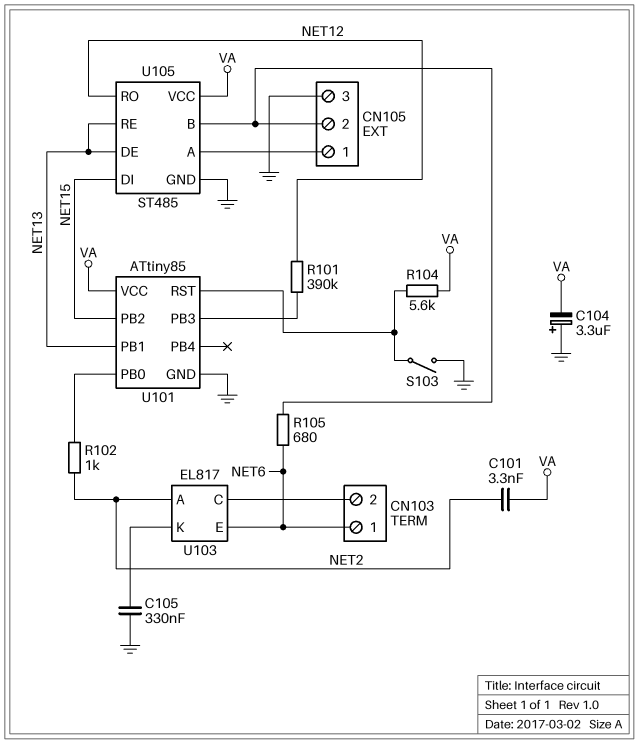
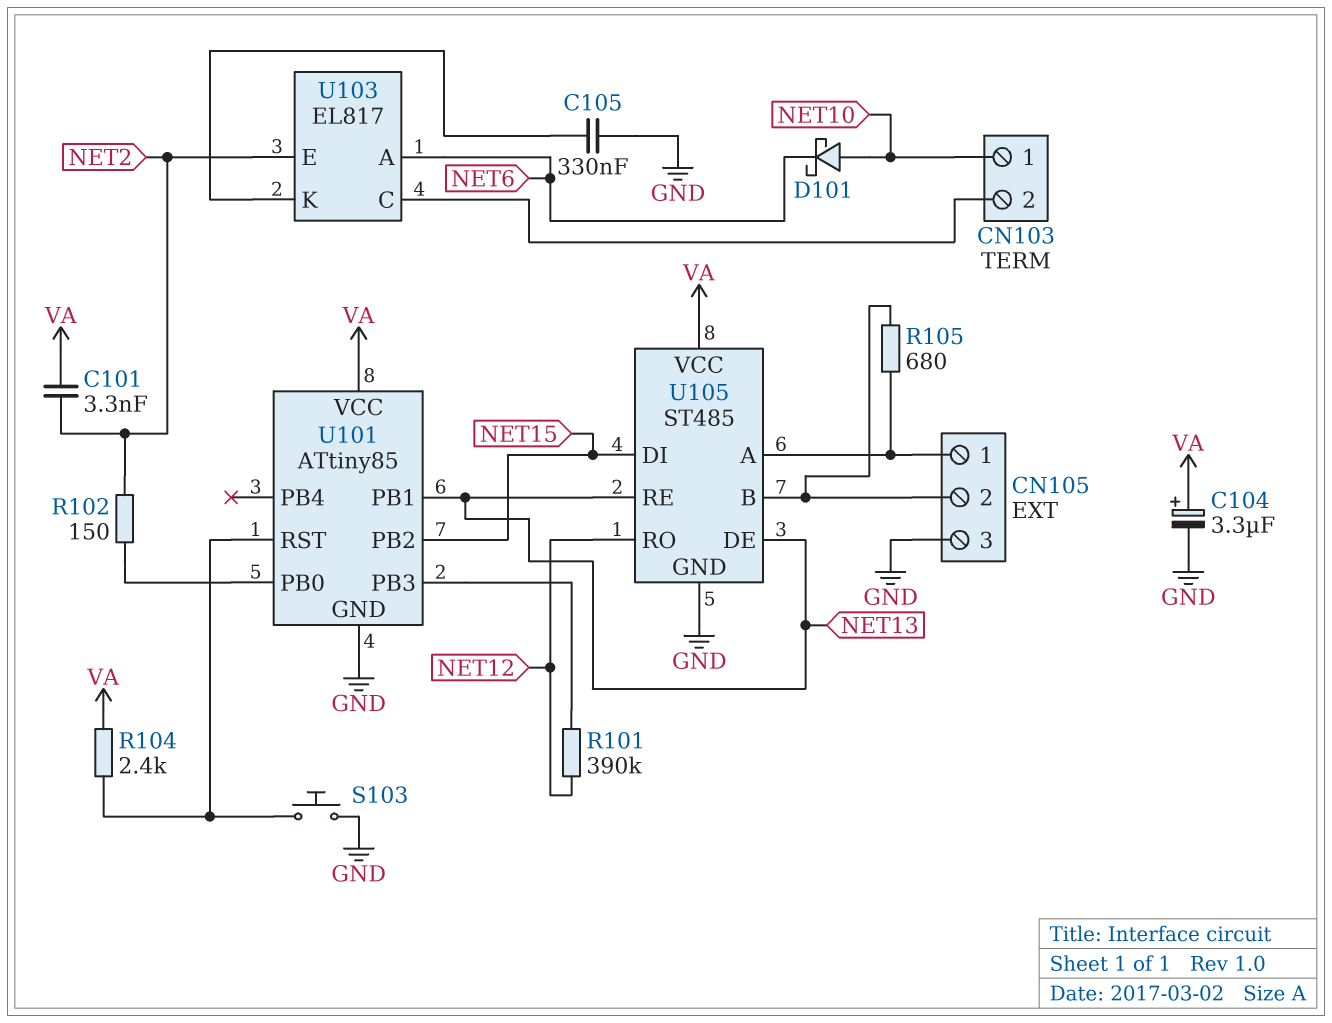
C104: 3.3uF (plus GND, minus VA) -> 3.3uF (plus VA, minus GND)
CN103 pin 1: NET6 -> NET10
D101: none -> schottky (A NET10, K NET6)
R102: 1k (NET2, U101/PB0) -> 150 (NET2, U101/PB0)
R104: 5.6k (U101/RST, VA) -> 2.4k (U101/RST, VA)
R105: 680 (CN105/2, NET6) -> 680 (CN105/1, CN105/2)
S103: switch (GND, U101/RST) -> button (GND, U101/RST)
U103 pin A: NET2 -> NET6
U103 pin E: NET6 -> NET2

